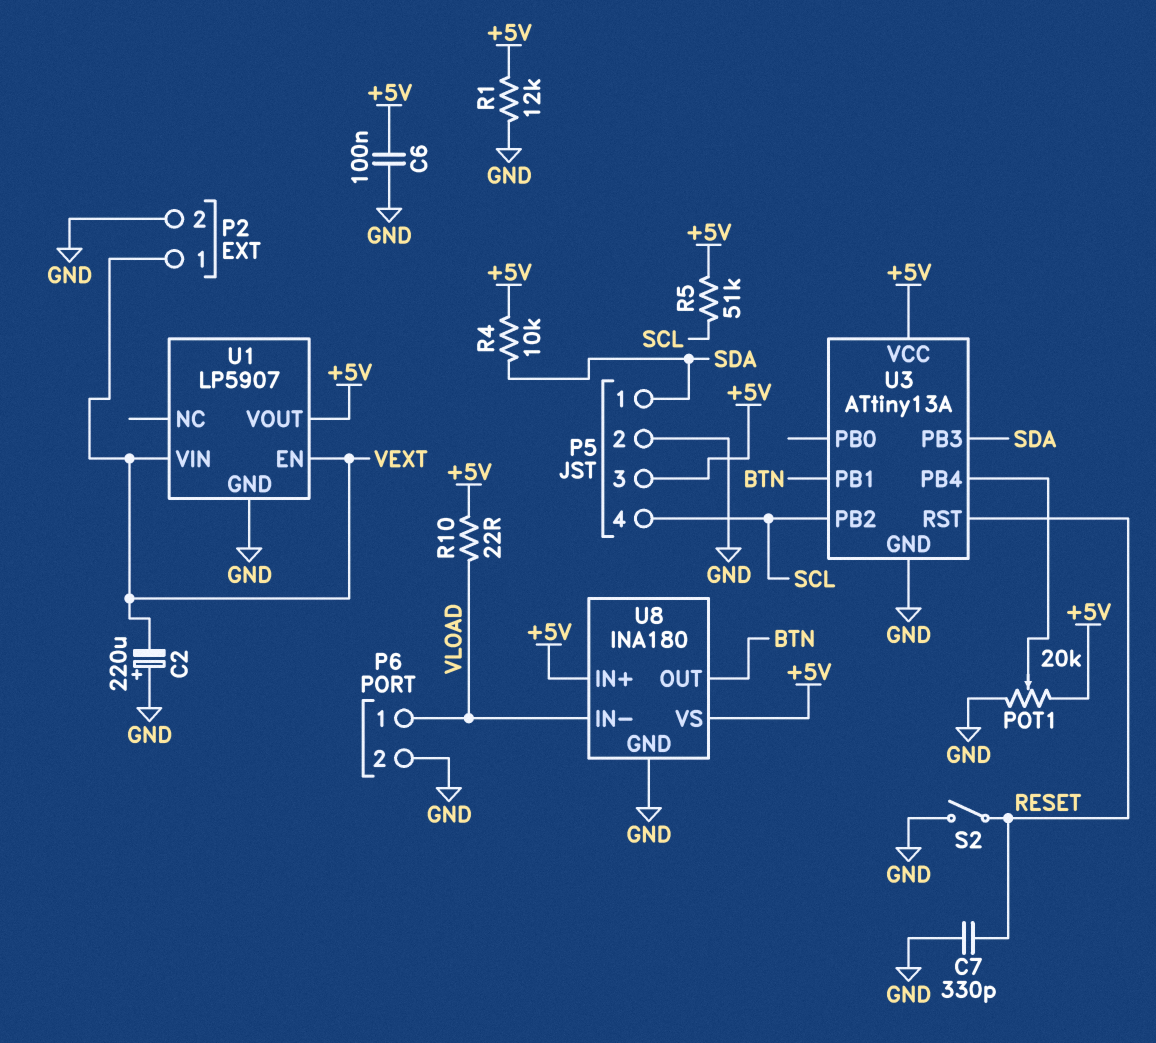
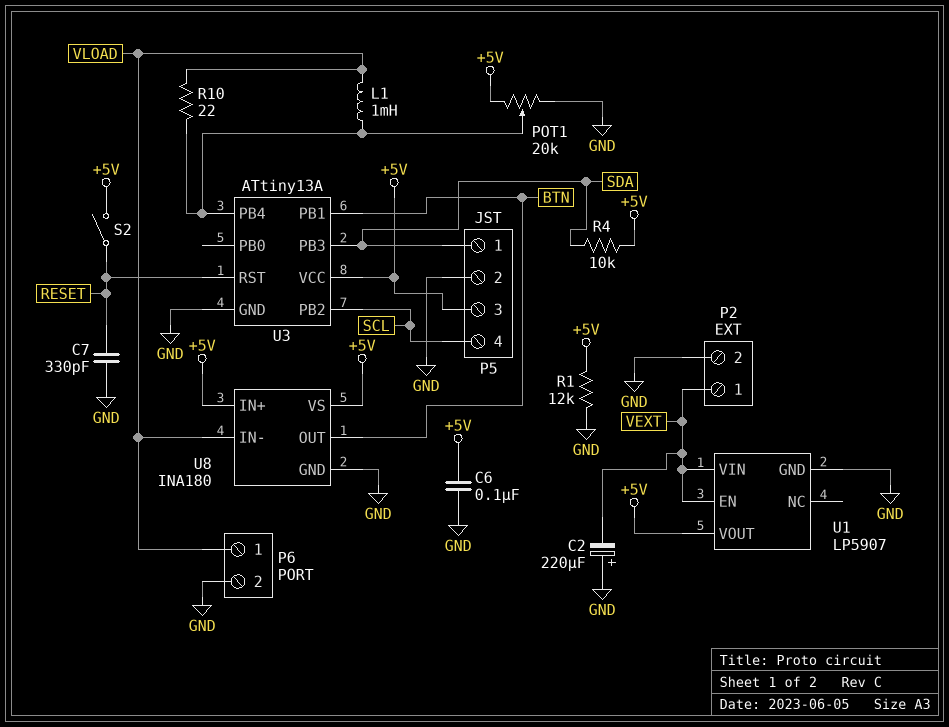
L1: none -> 1mH (U3/PB4, VLOAD)
R5: 51k (+5V, SCL) -> none
R10: 22 (+5V, VLOAD) -> 22 (U3/PB4, VLOAD)
S2: switch (GND, RESET) -> switch (+5V, RESET)

